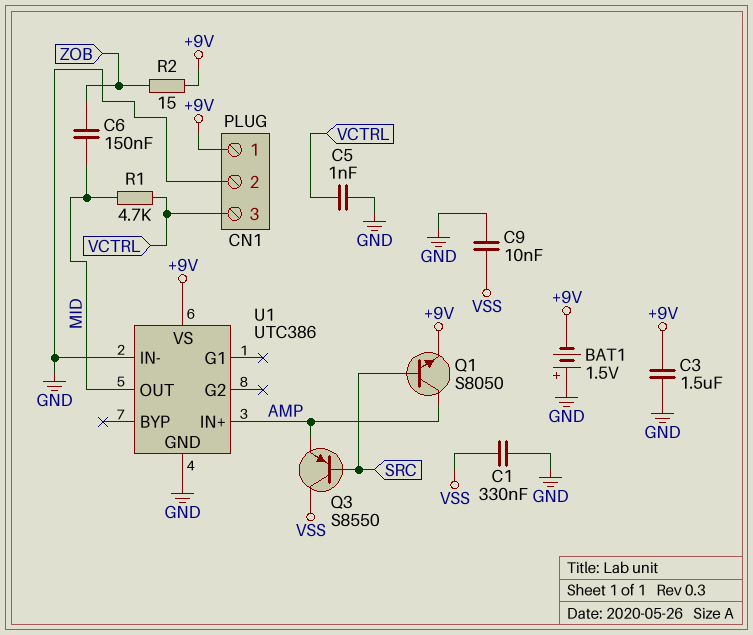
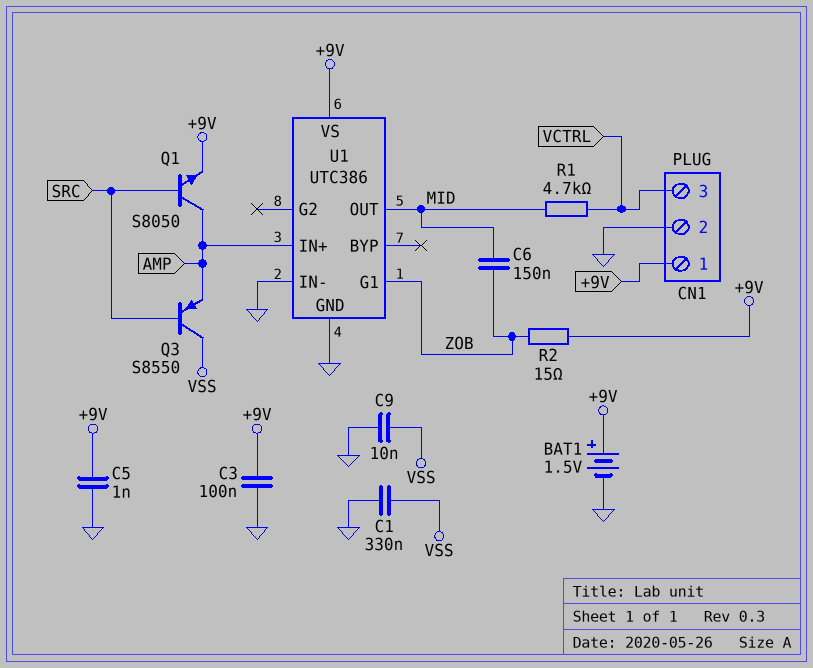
BAT1: 1.5V (plus GND, minus +9V) -> 1.5V (plus +9V, minus GND)
C3: 1.5uF (+9V, GND) -> 100nF (+9V, GND)
C5: 1nF (GND, VCTRL) -> 1nF (+9V, GND)
U1 pin G1: none -> ZOB

